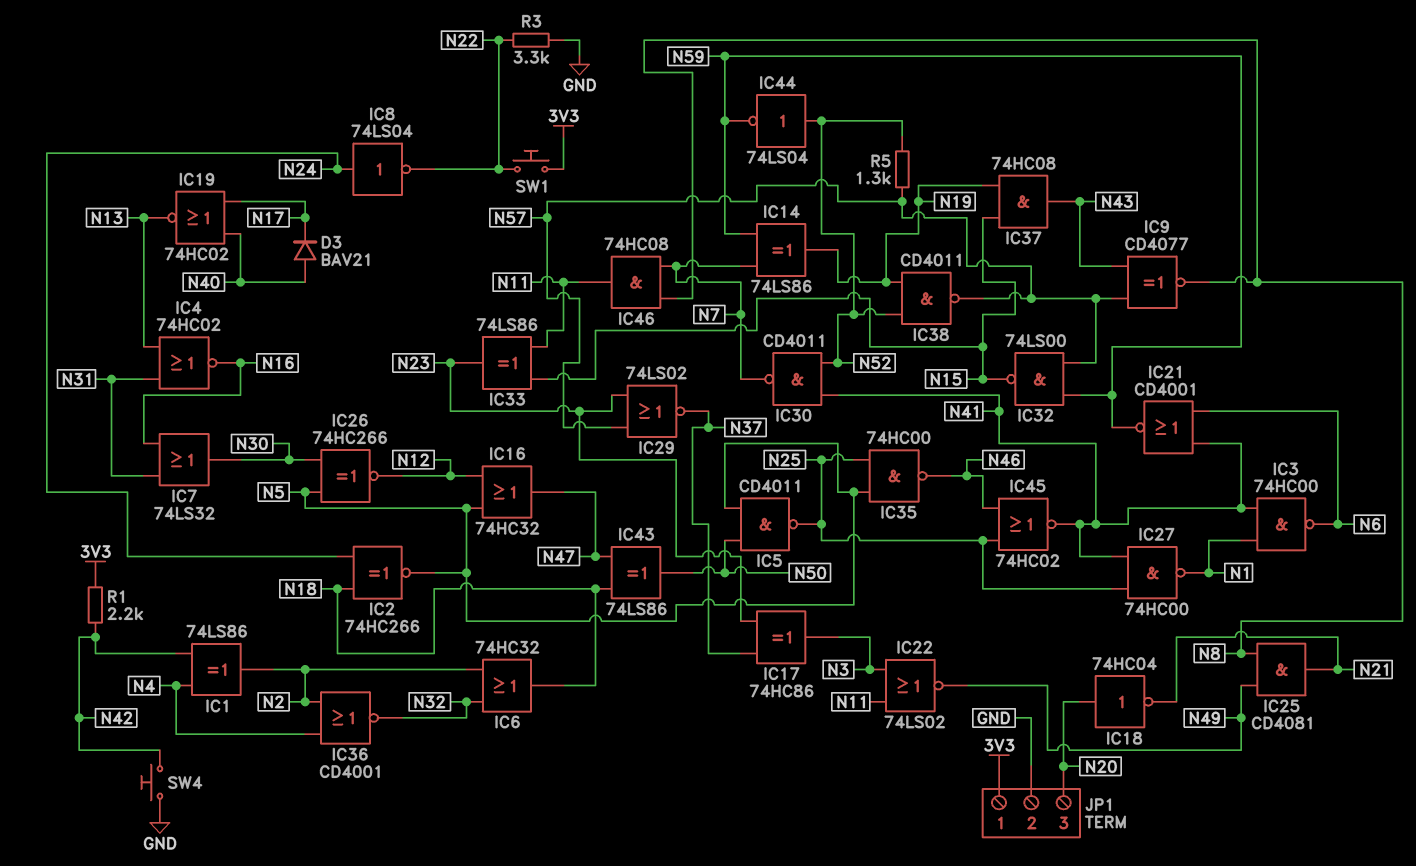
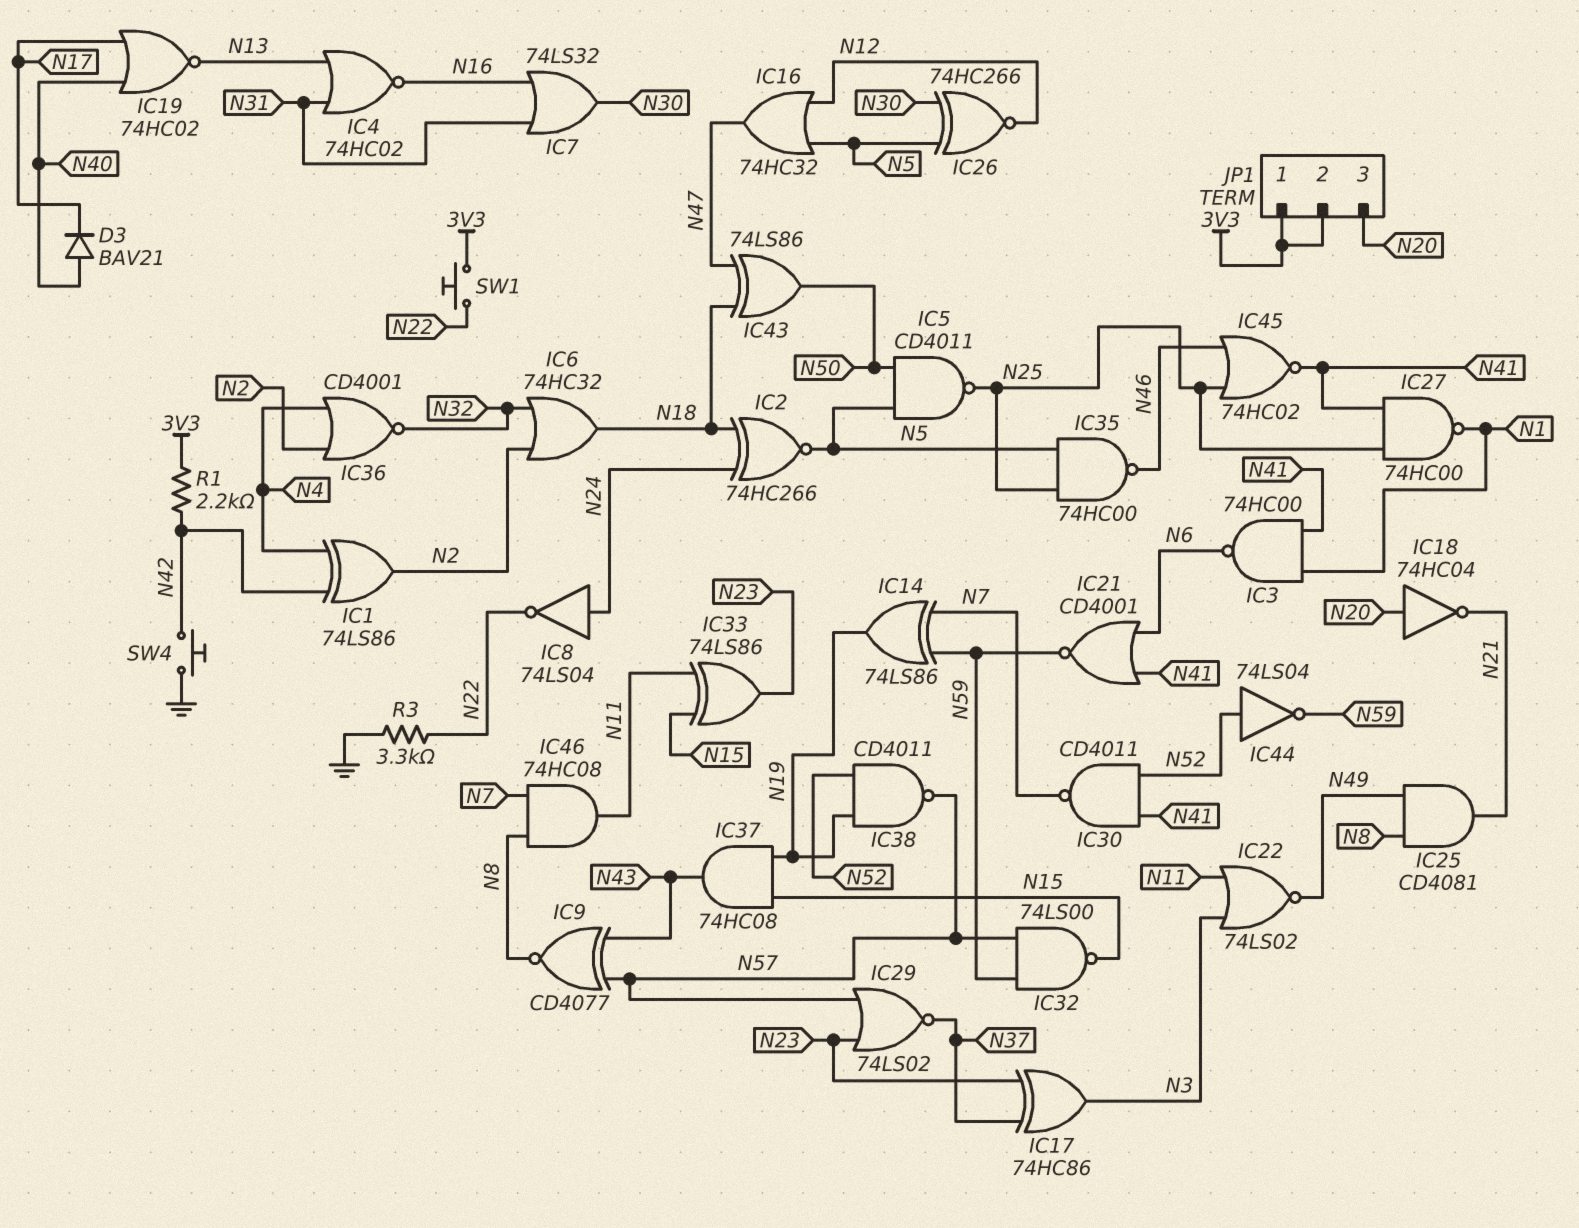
JP1 pin 2: GND -> 3V3
R5: 1.3k (N52, N57) -> none

